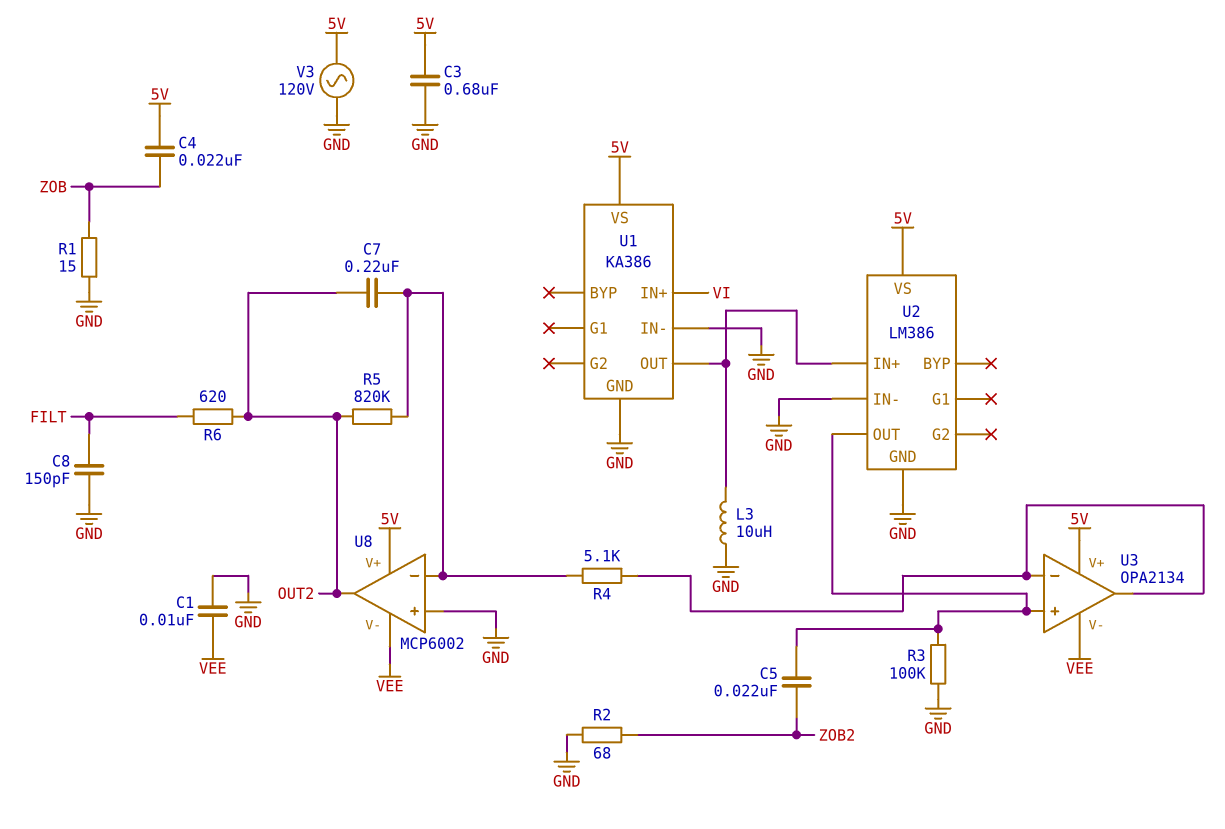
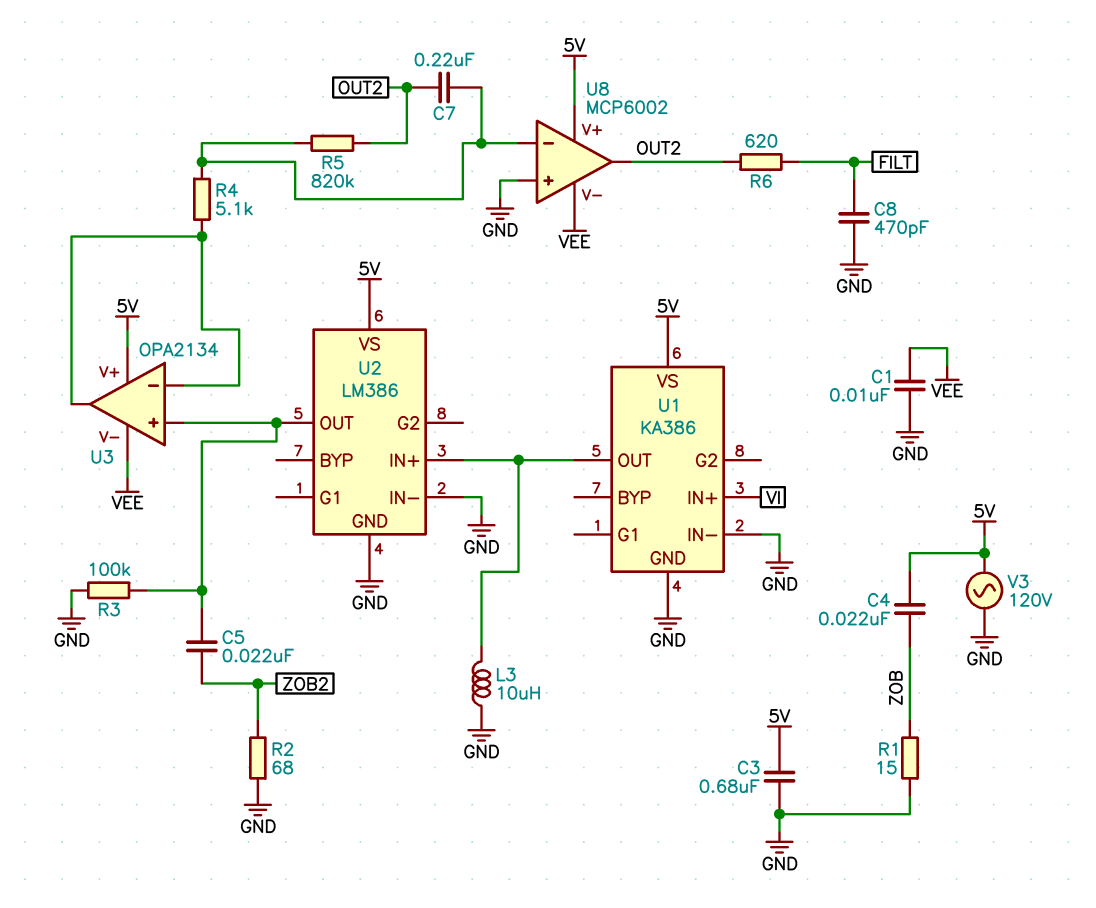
C8: 150pF (FILT, GND) -> 470pF (FILT, GND)

